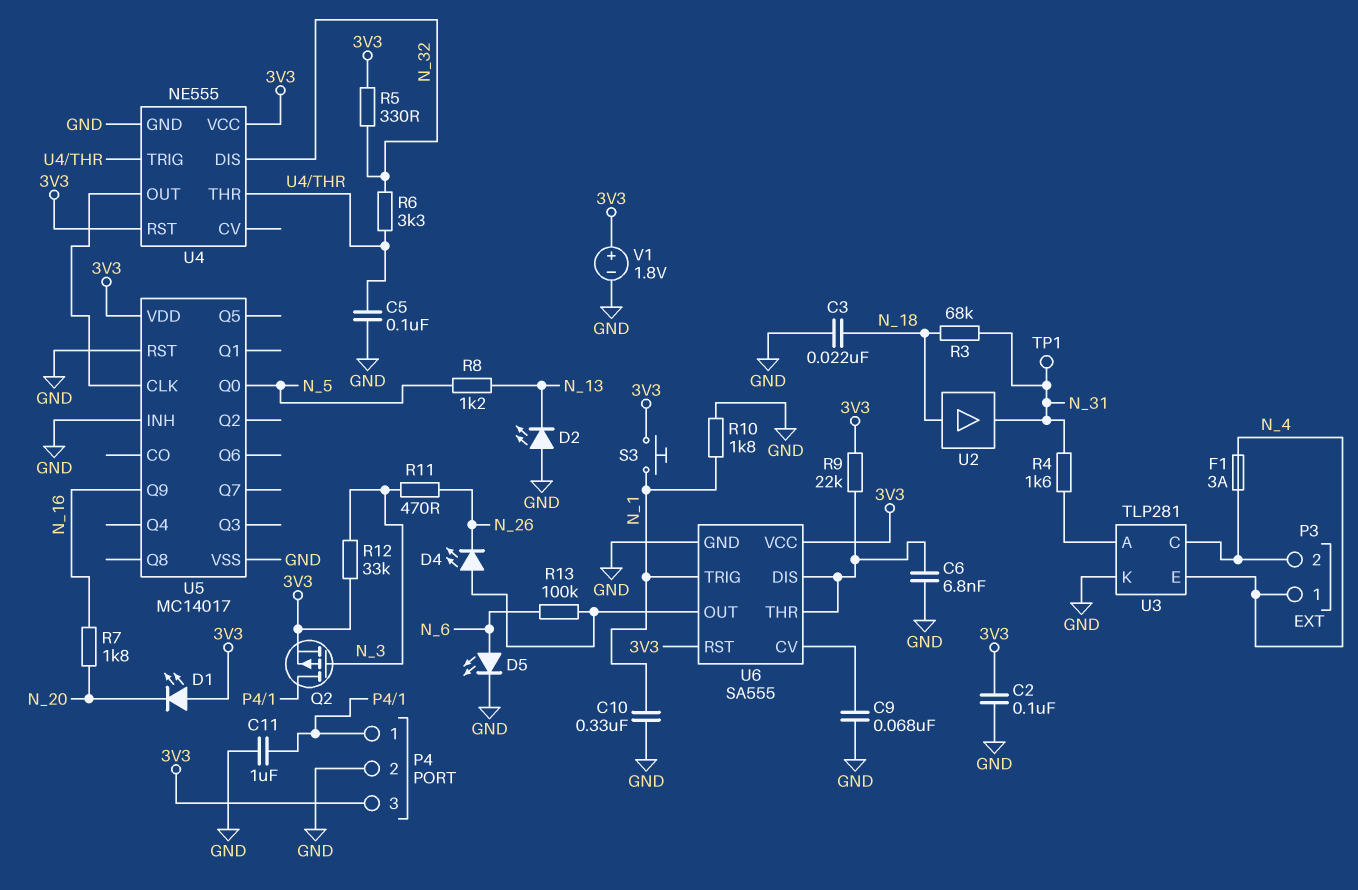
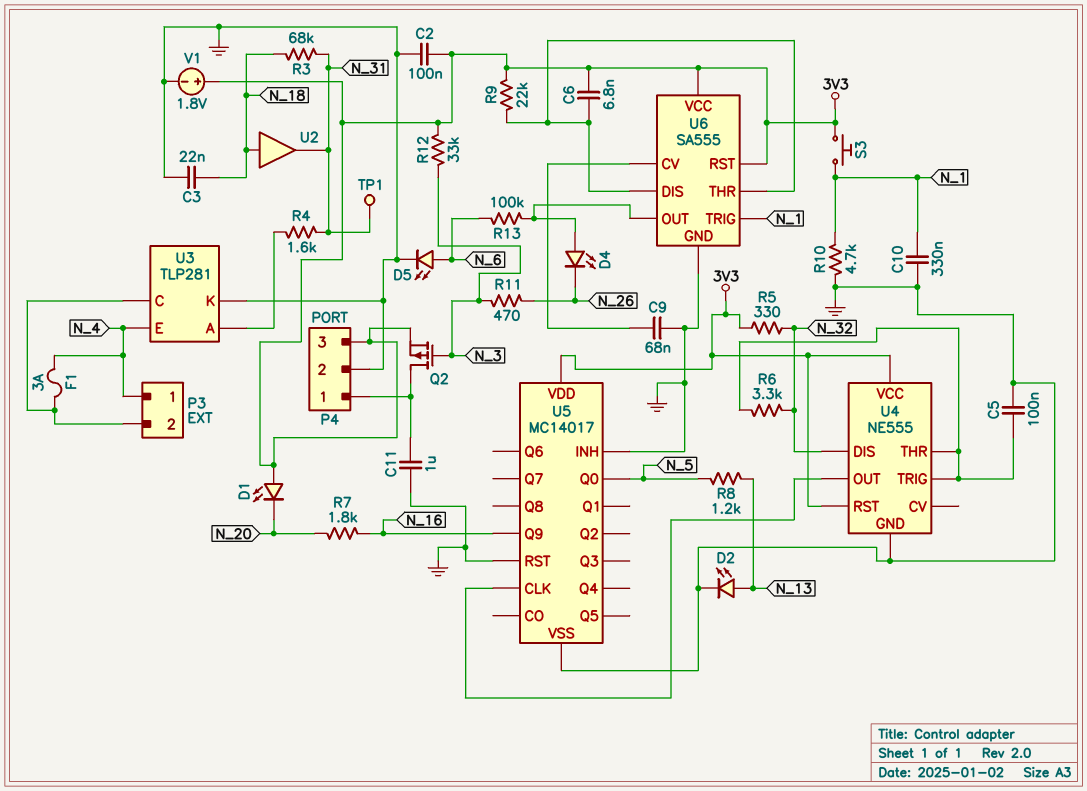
C6: 6.8nF (GND, U6/DIS) -> 6.8nF (3V3, U6/DIS)
D2: LED (A GND, K N_13) -> LED (A N_13, K GND)
R10: 1.8k (GND, N_1) -> 4.7k (GND, N_1)

